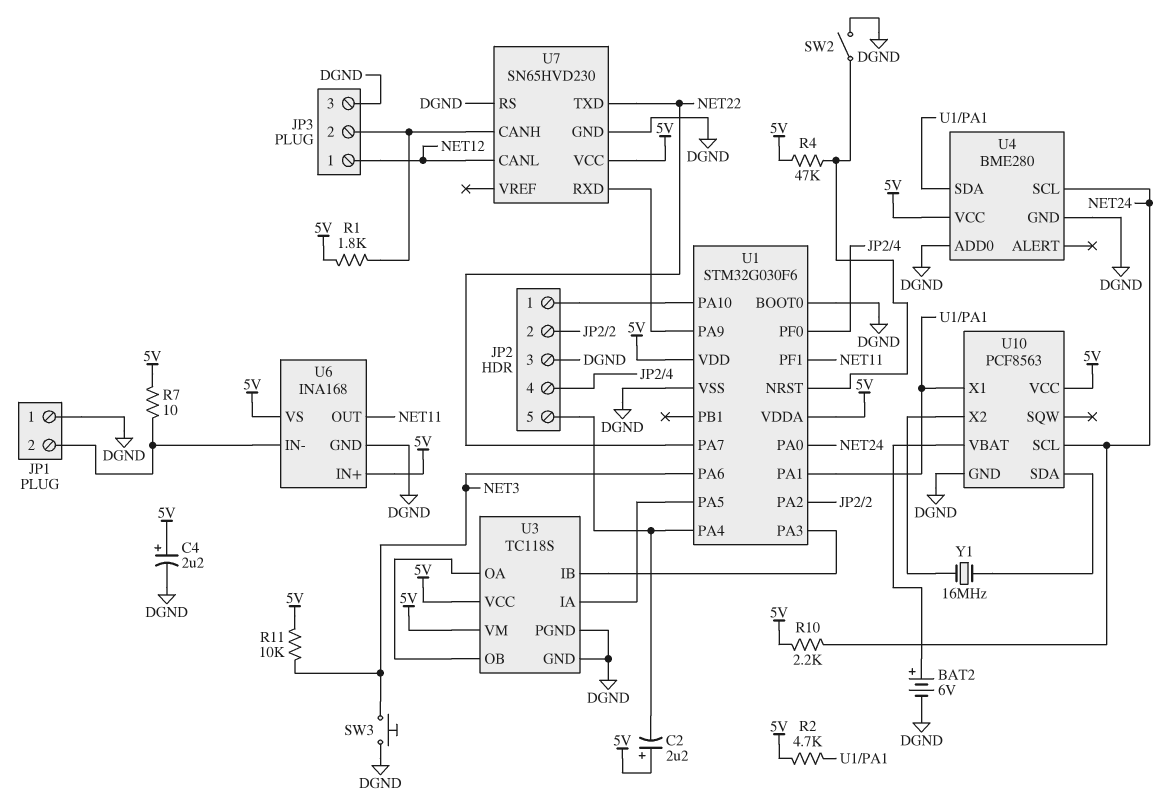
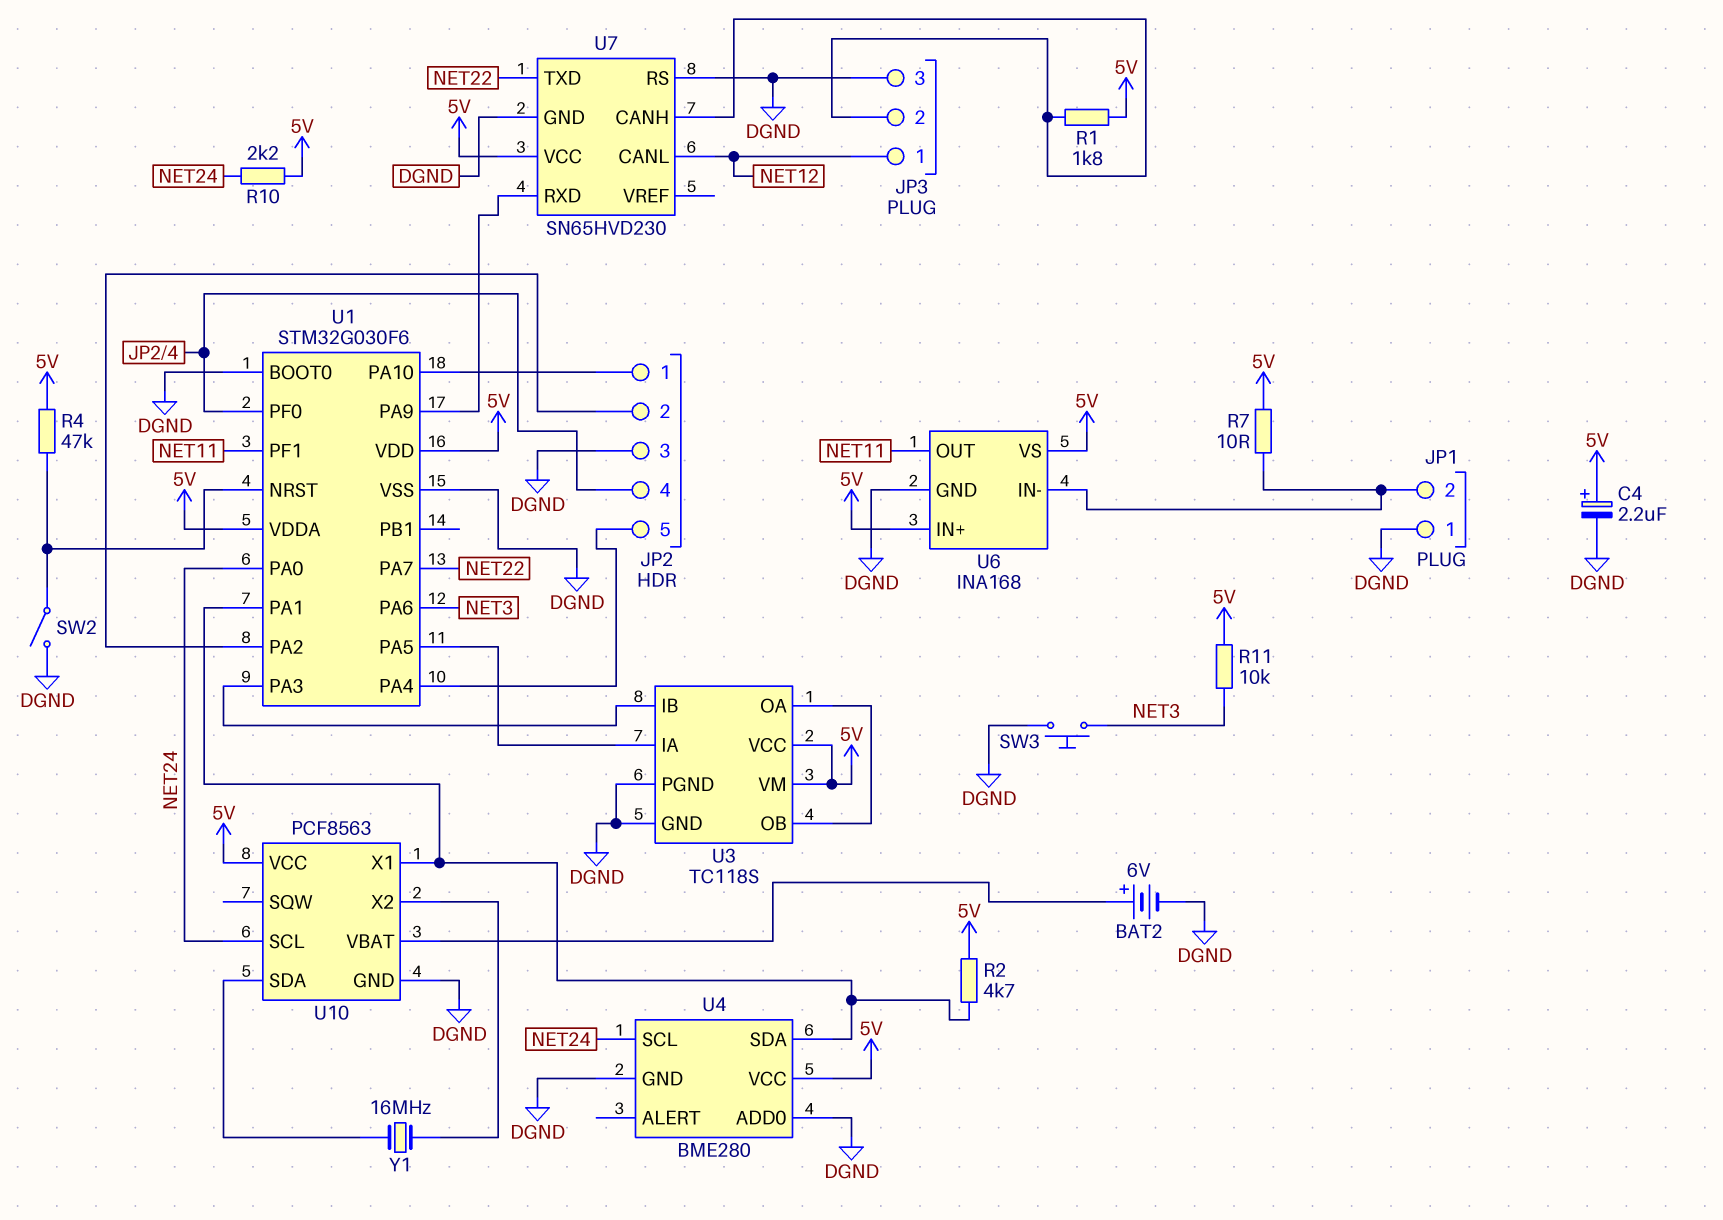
C2: 2.2uF (plus 5V, minus JP2/5) -> none

